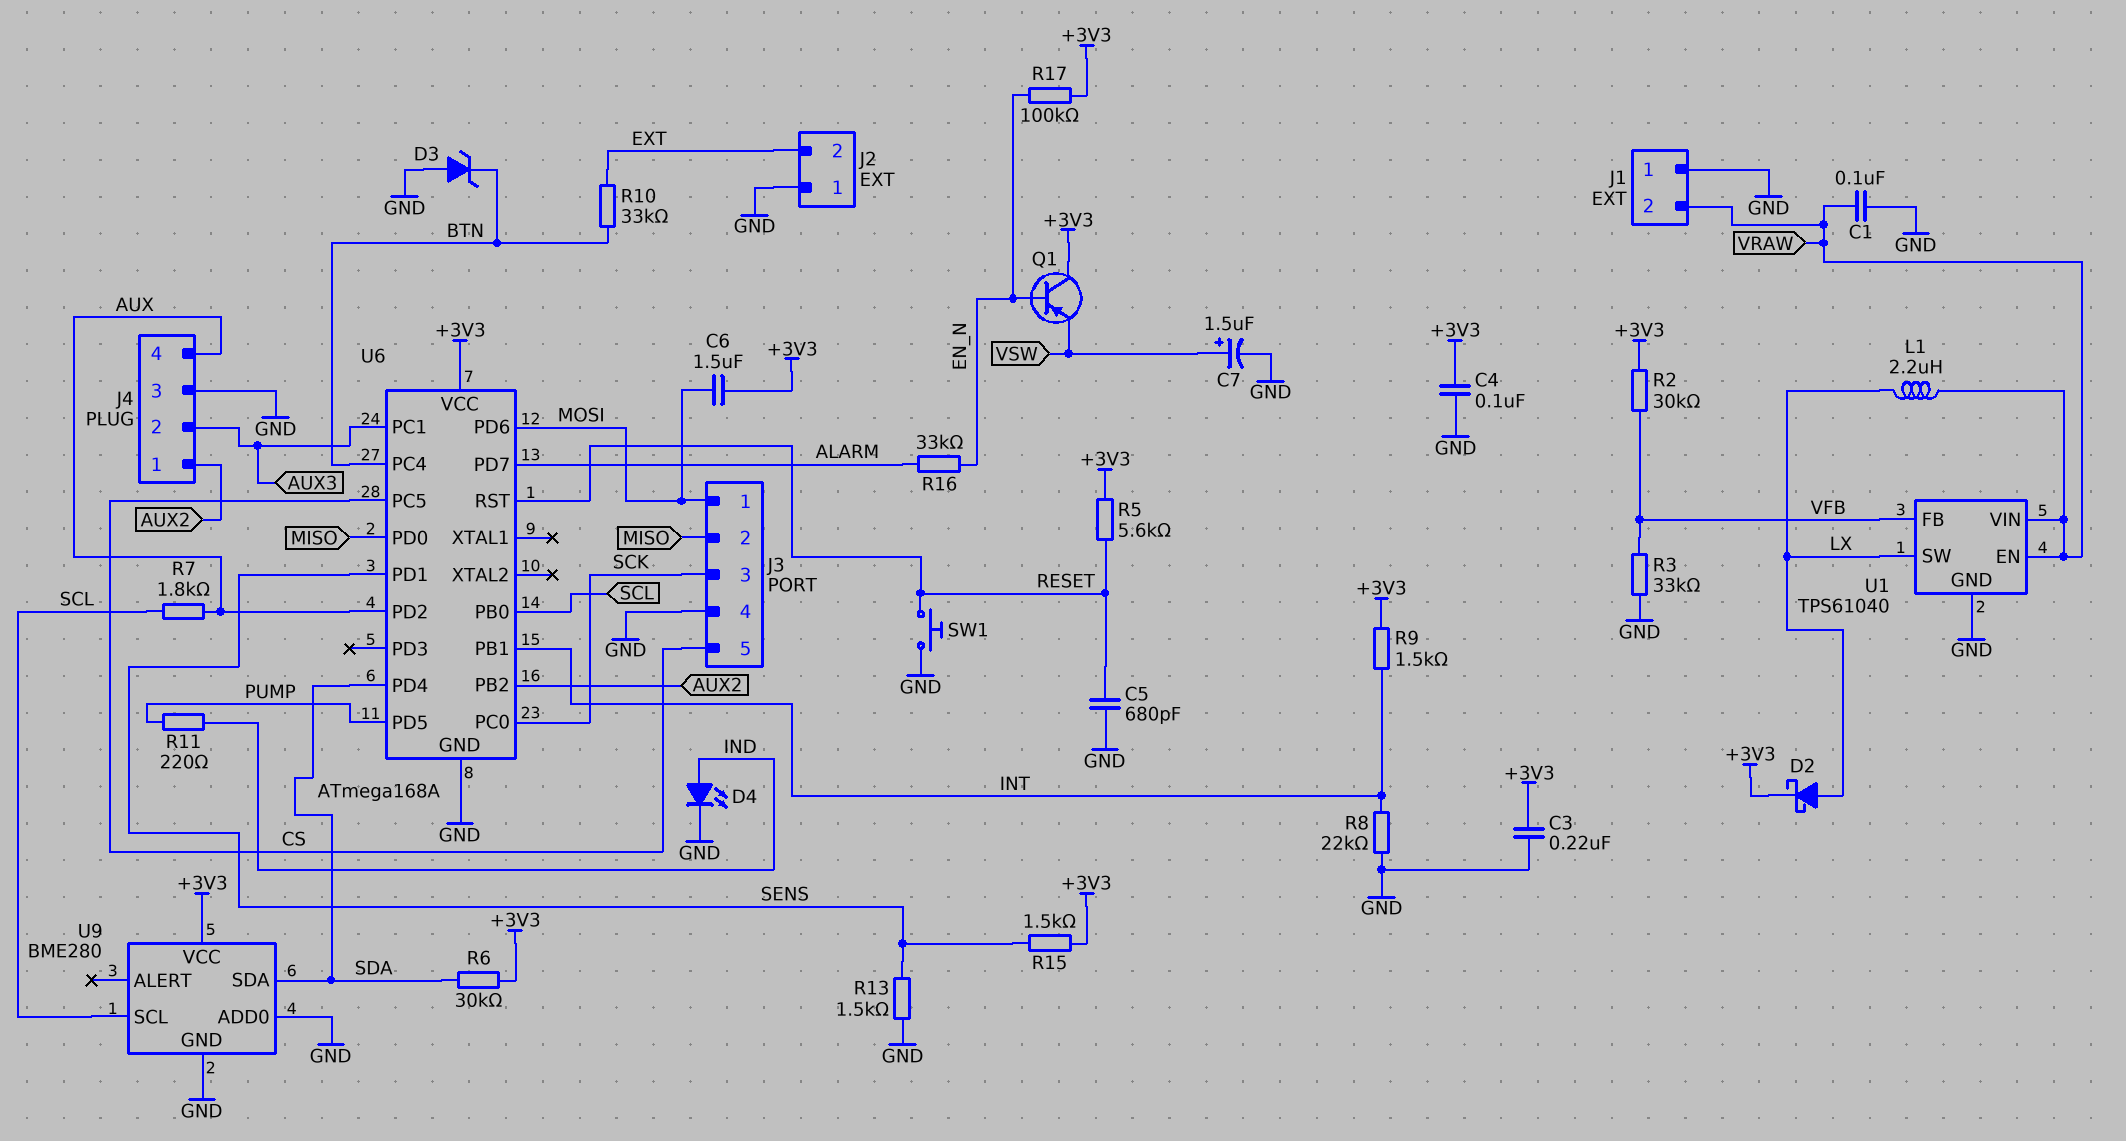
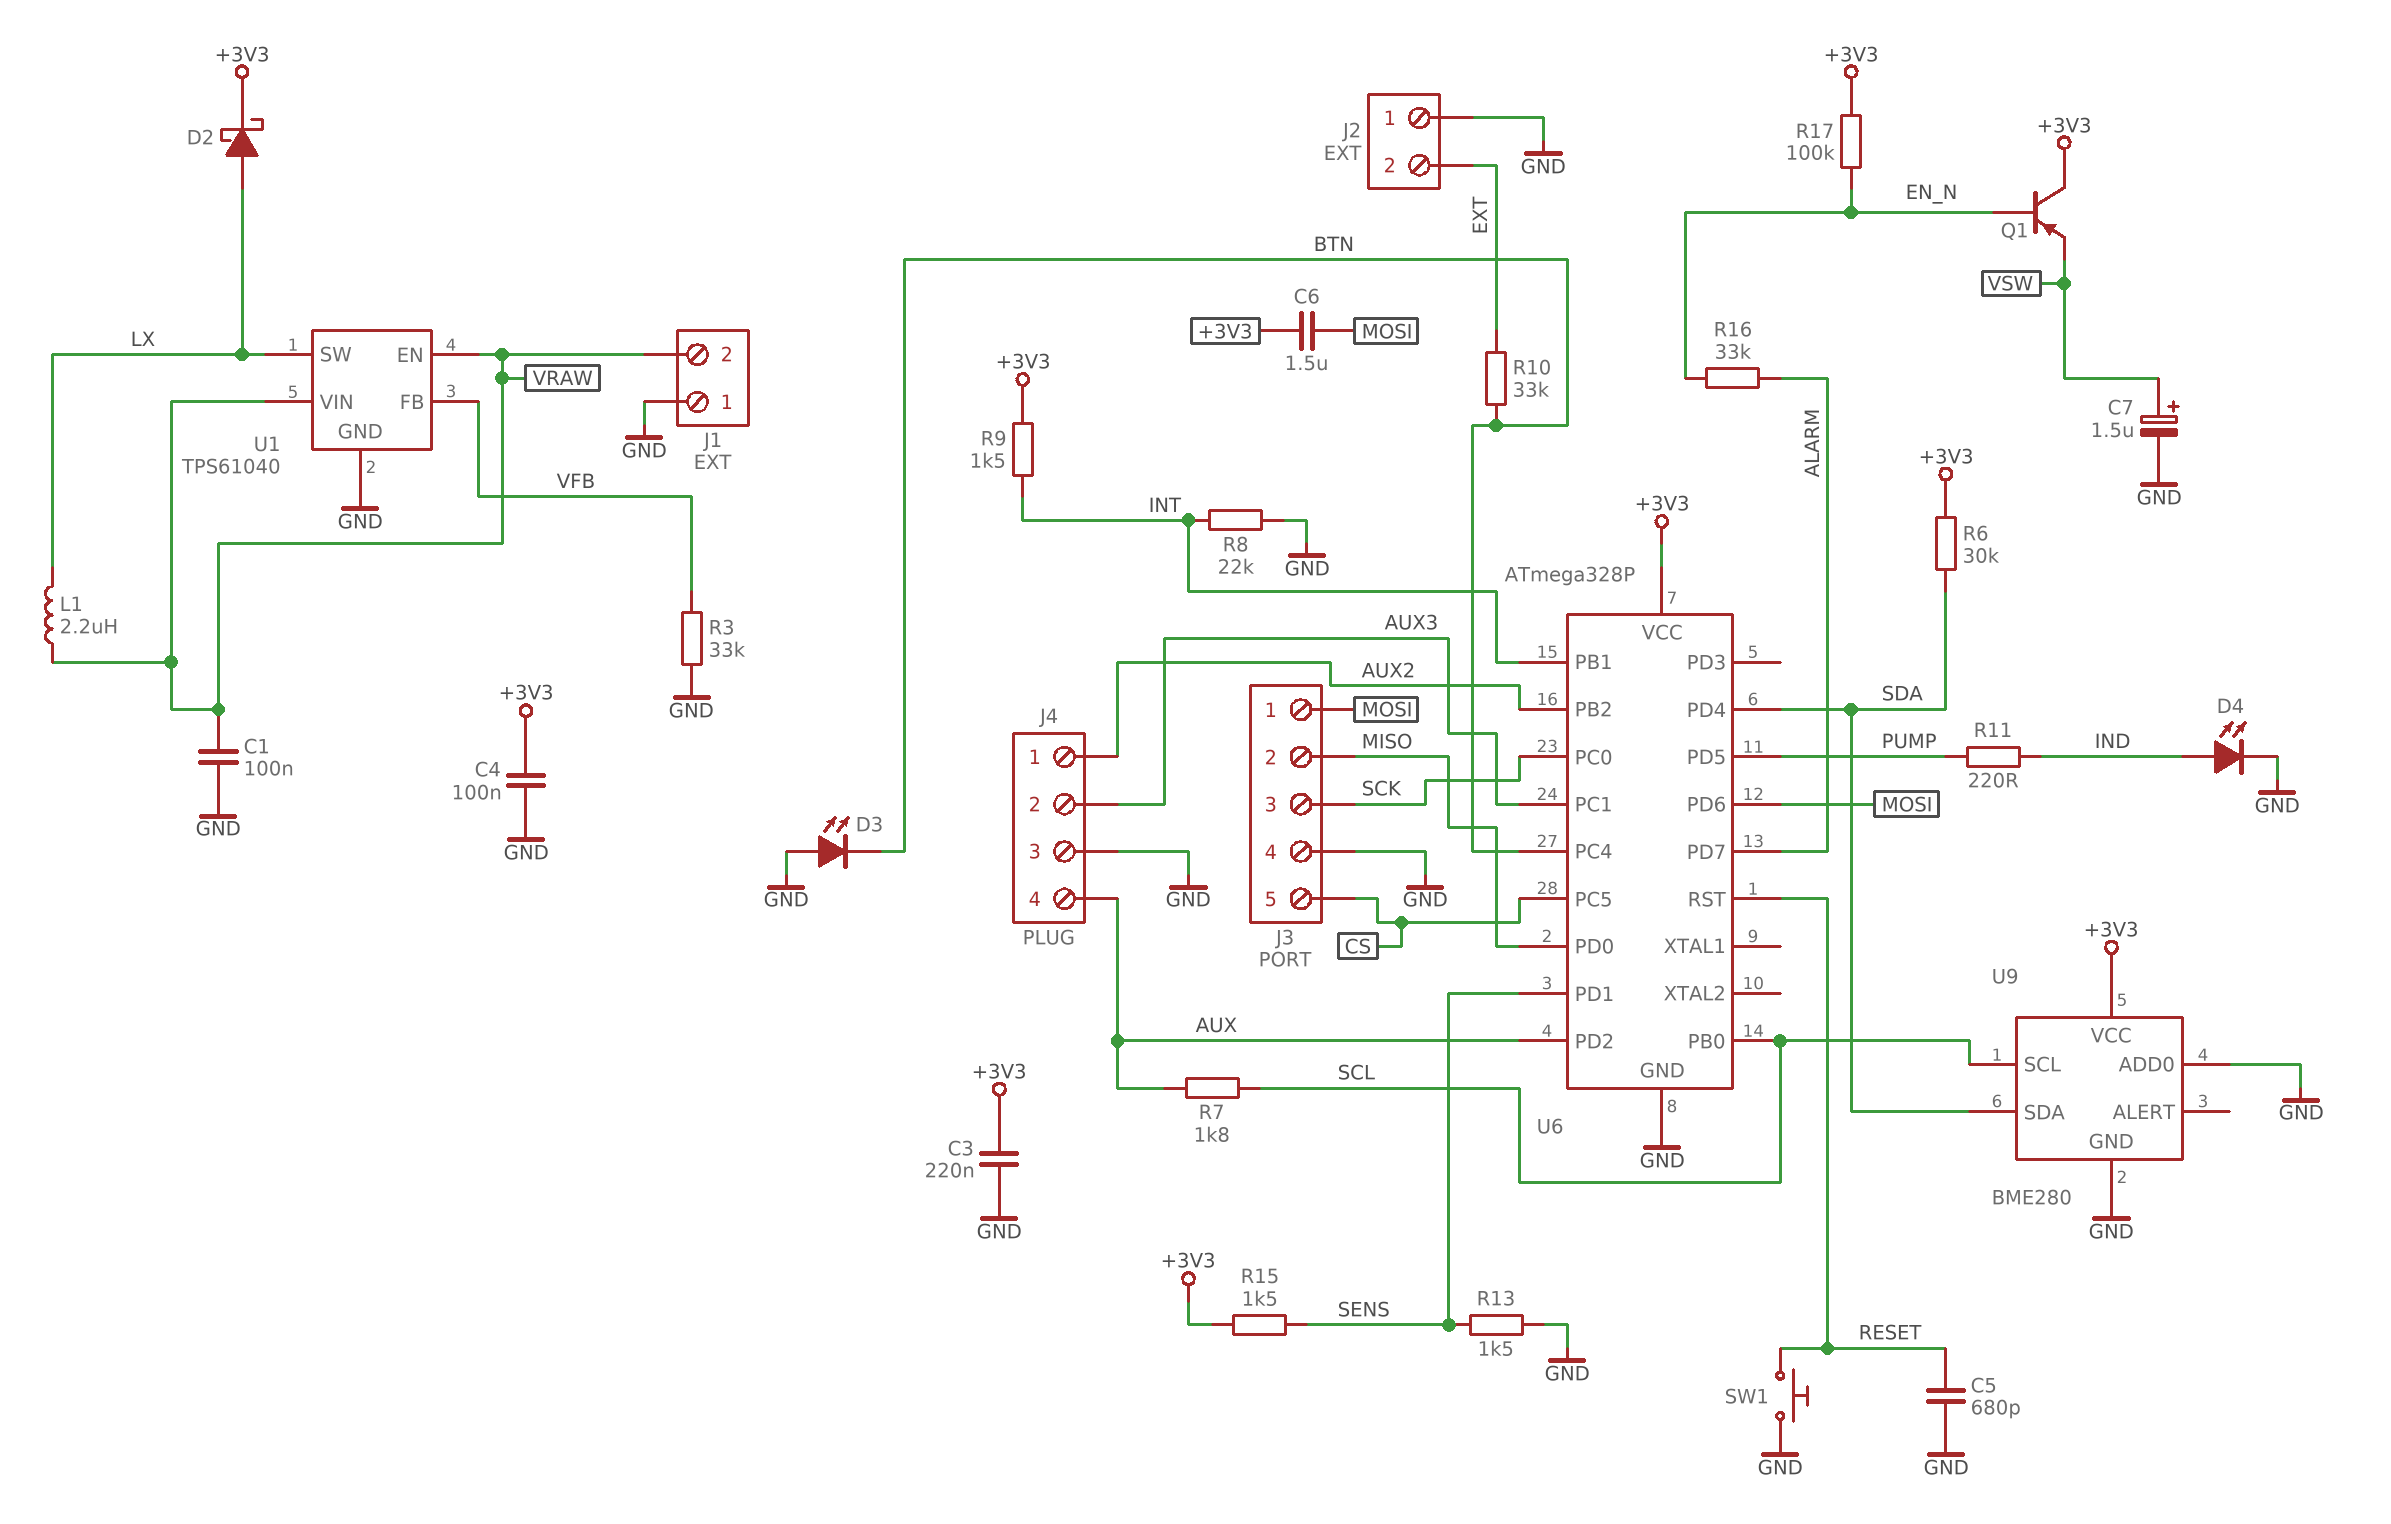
D3: zener (A GND, K BTN) -> LED (A GND, K BTN)
R2: 30k (+3V3, VFB) -> none
R5: 5.6k (+3V3, RESET) -> none
U6: ATmega168A -> ATmega328P

